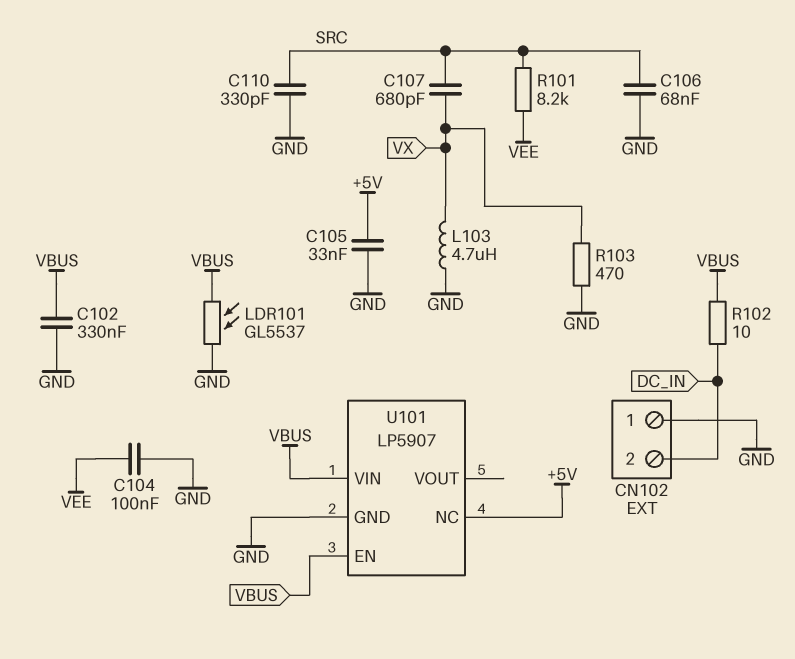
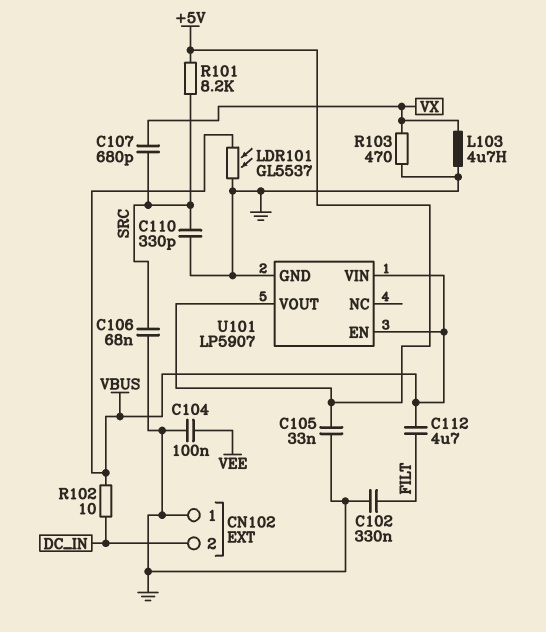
C102: 330nF (GND, VBUS) -> 330nF (FILT, GND)
C112: none -> 4.7uF (FILT, VBUS)
R101: 8.2k (SRC, VEE) -> 8.2k (+5V, SRC)
U101 pin NC: +5V -> none
U101 pin VOUT: none -> +5V

